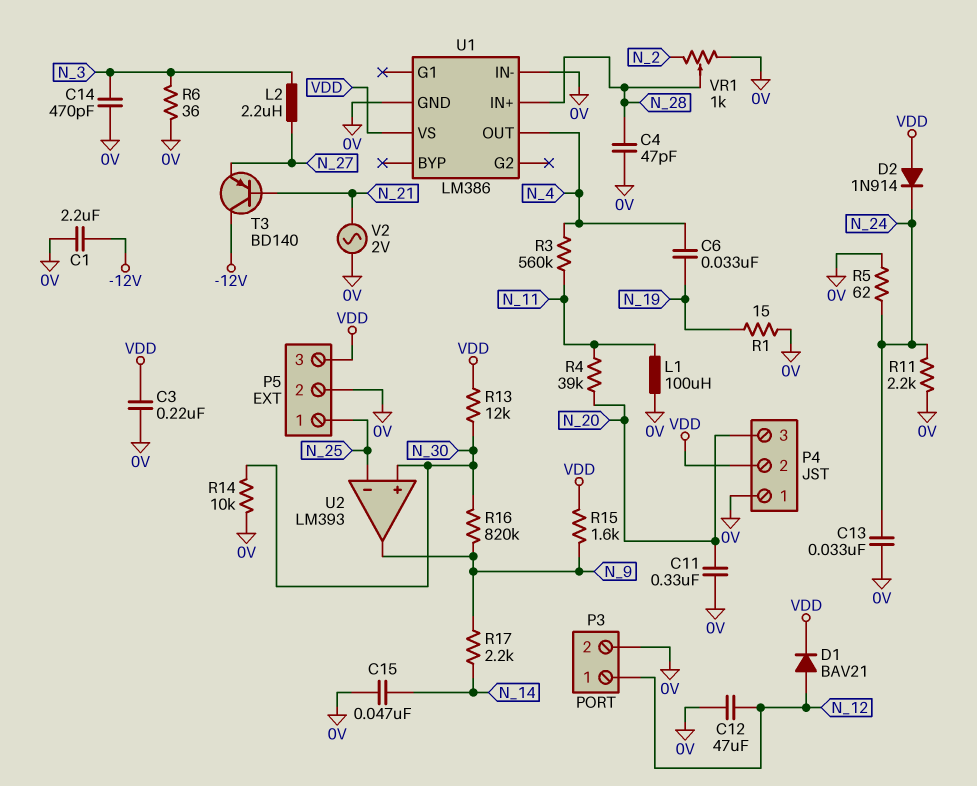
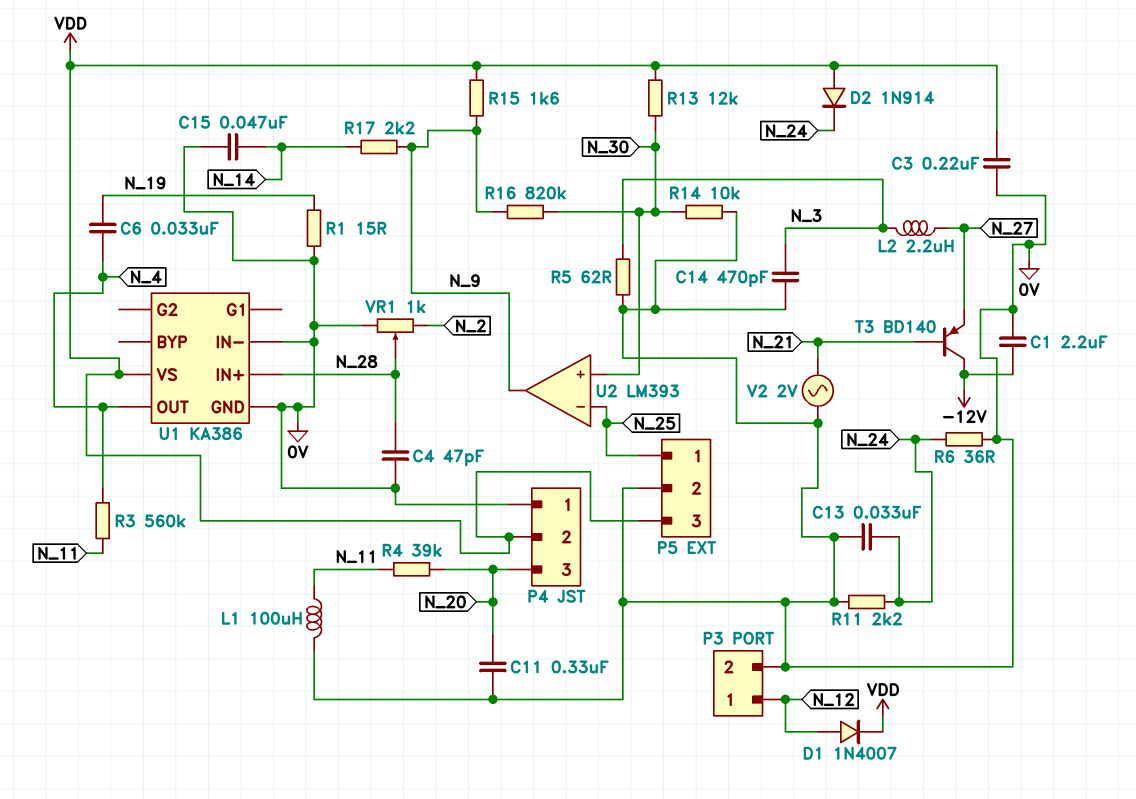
C12: 47uF (0V, N_12) -> none
D1: diode BAV21 (A N_12, K VDD) -> diode 1N4007 (A N_12, K VDD)
R5: 62 (0V, N_24) -> 62 (0V, N_3)
R6: 36 (0V, N_3) -> 36 (0V, N_24)
U1: LM386 -> KA386

